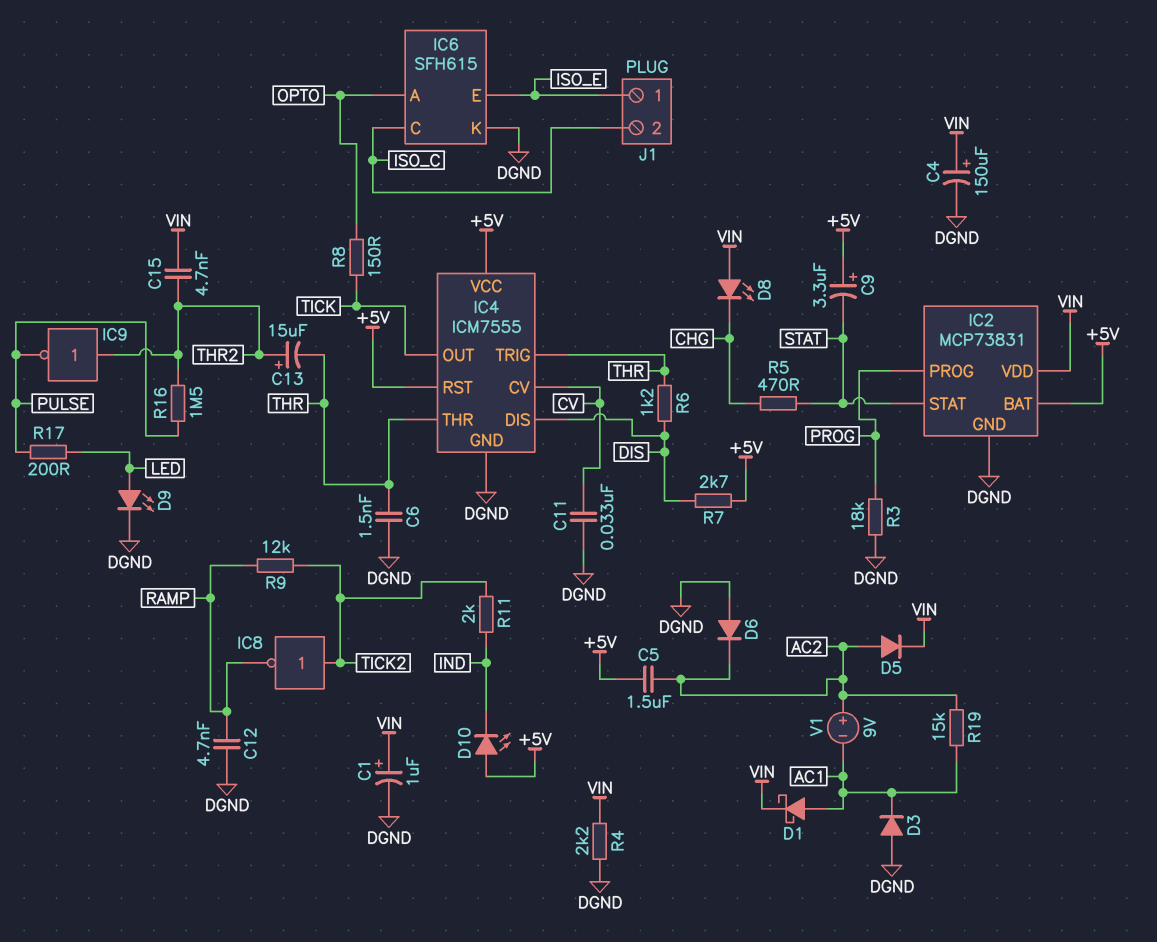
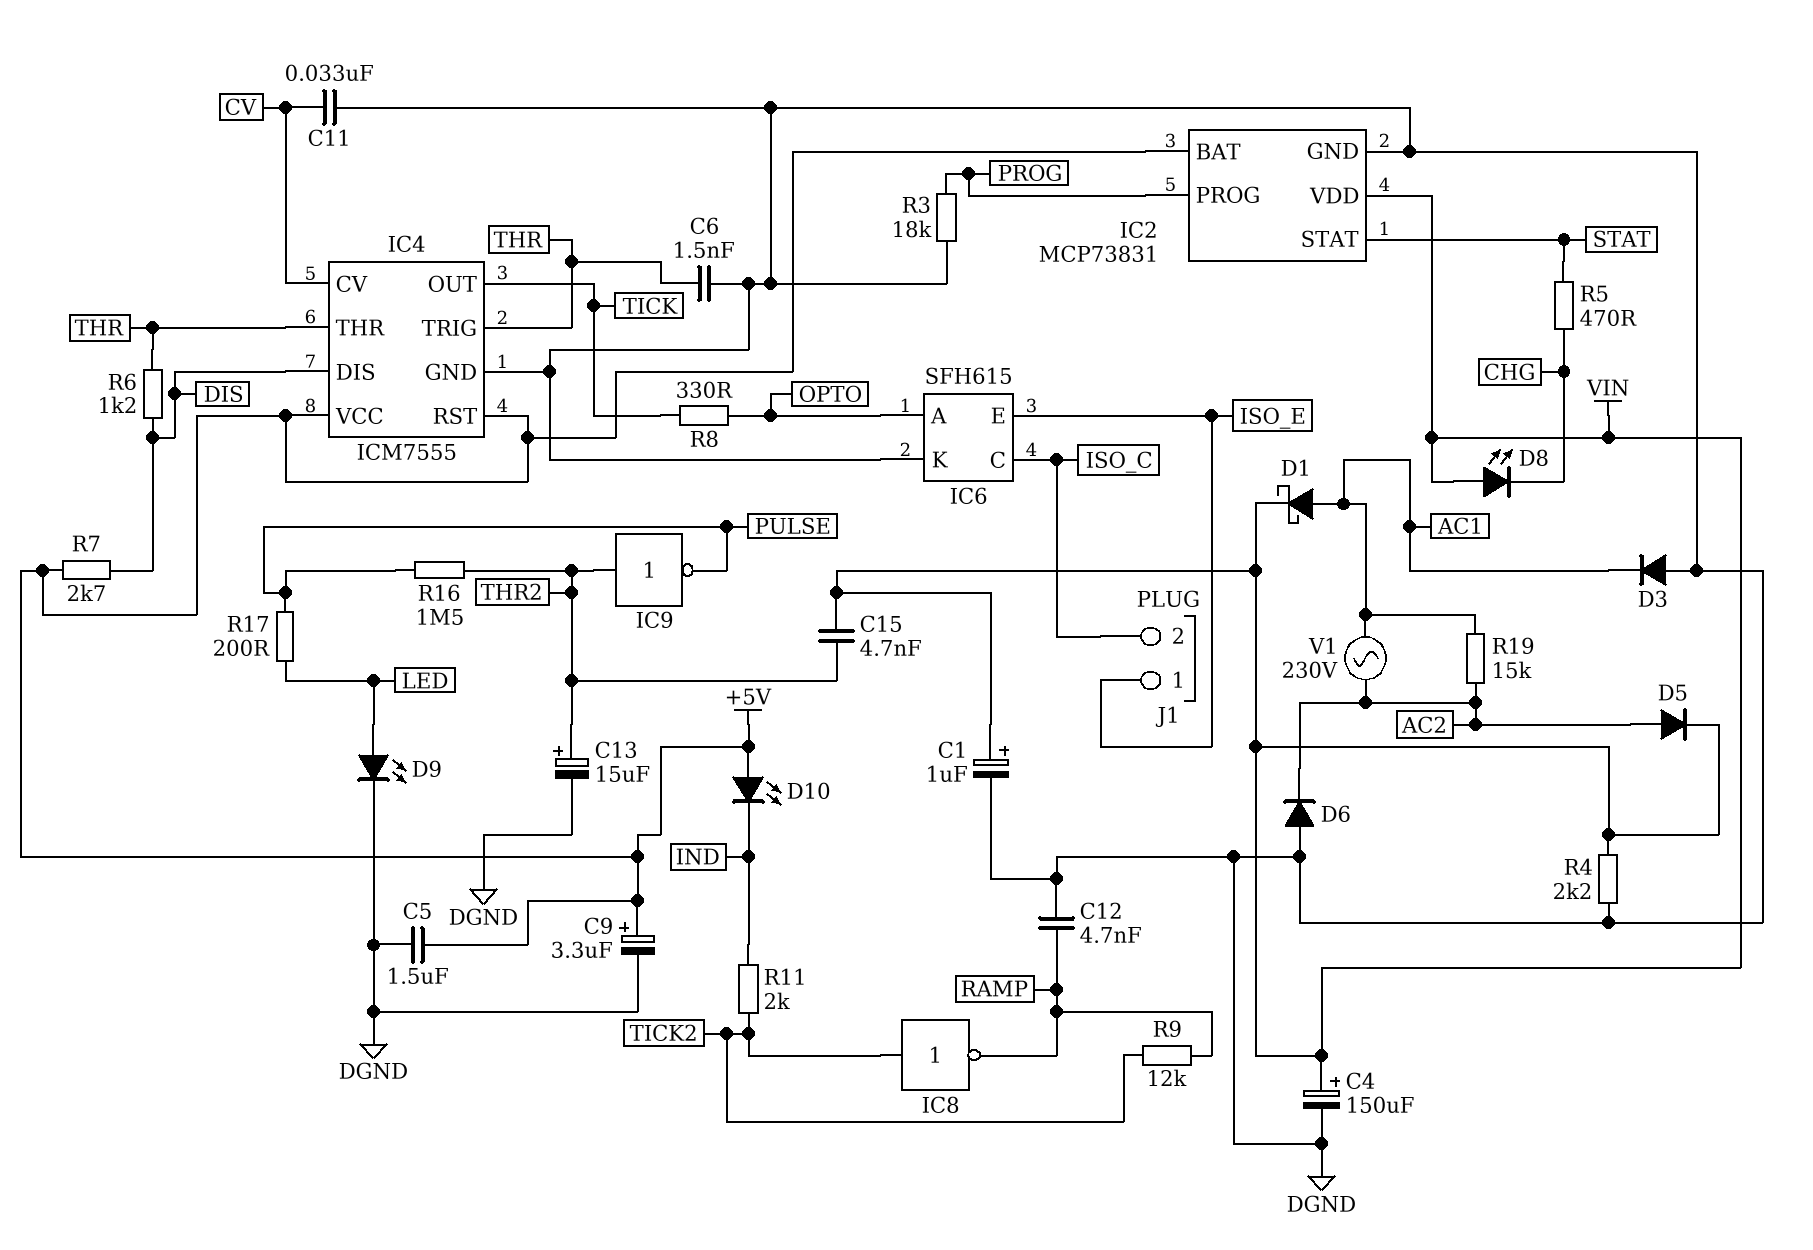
C5: 1.5uF (+5V, AC2) -> 1.5uF (+5V, DGND)
C9: 3.3uF (plus +5V, minus STAT) -> 3.3uF (plus +5V, minus DGND)
C13: 15uF (plus THR2, minus THR) -> 15uF (plus THR2, minus DGND)
R8: 150 (OPTO, TICK) -> 330 (OPTO, TICK)
V1: 9V (plus AC2, minus AC1) -> AC 230V (AC1, AC2)

